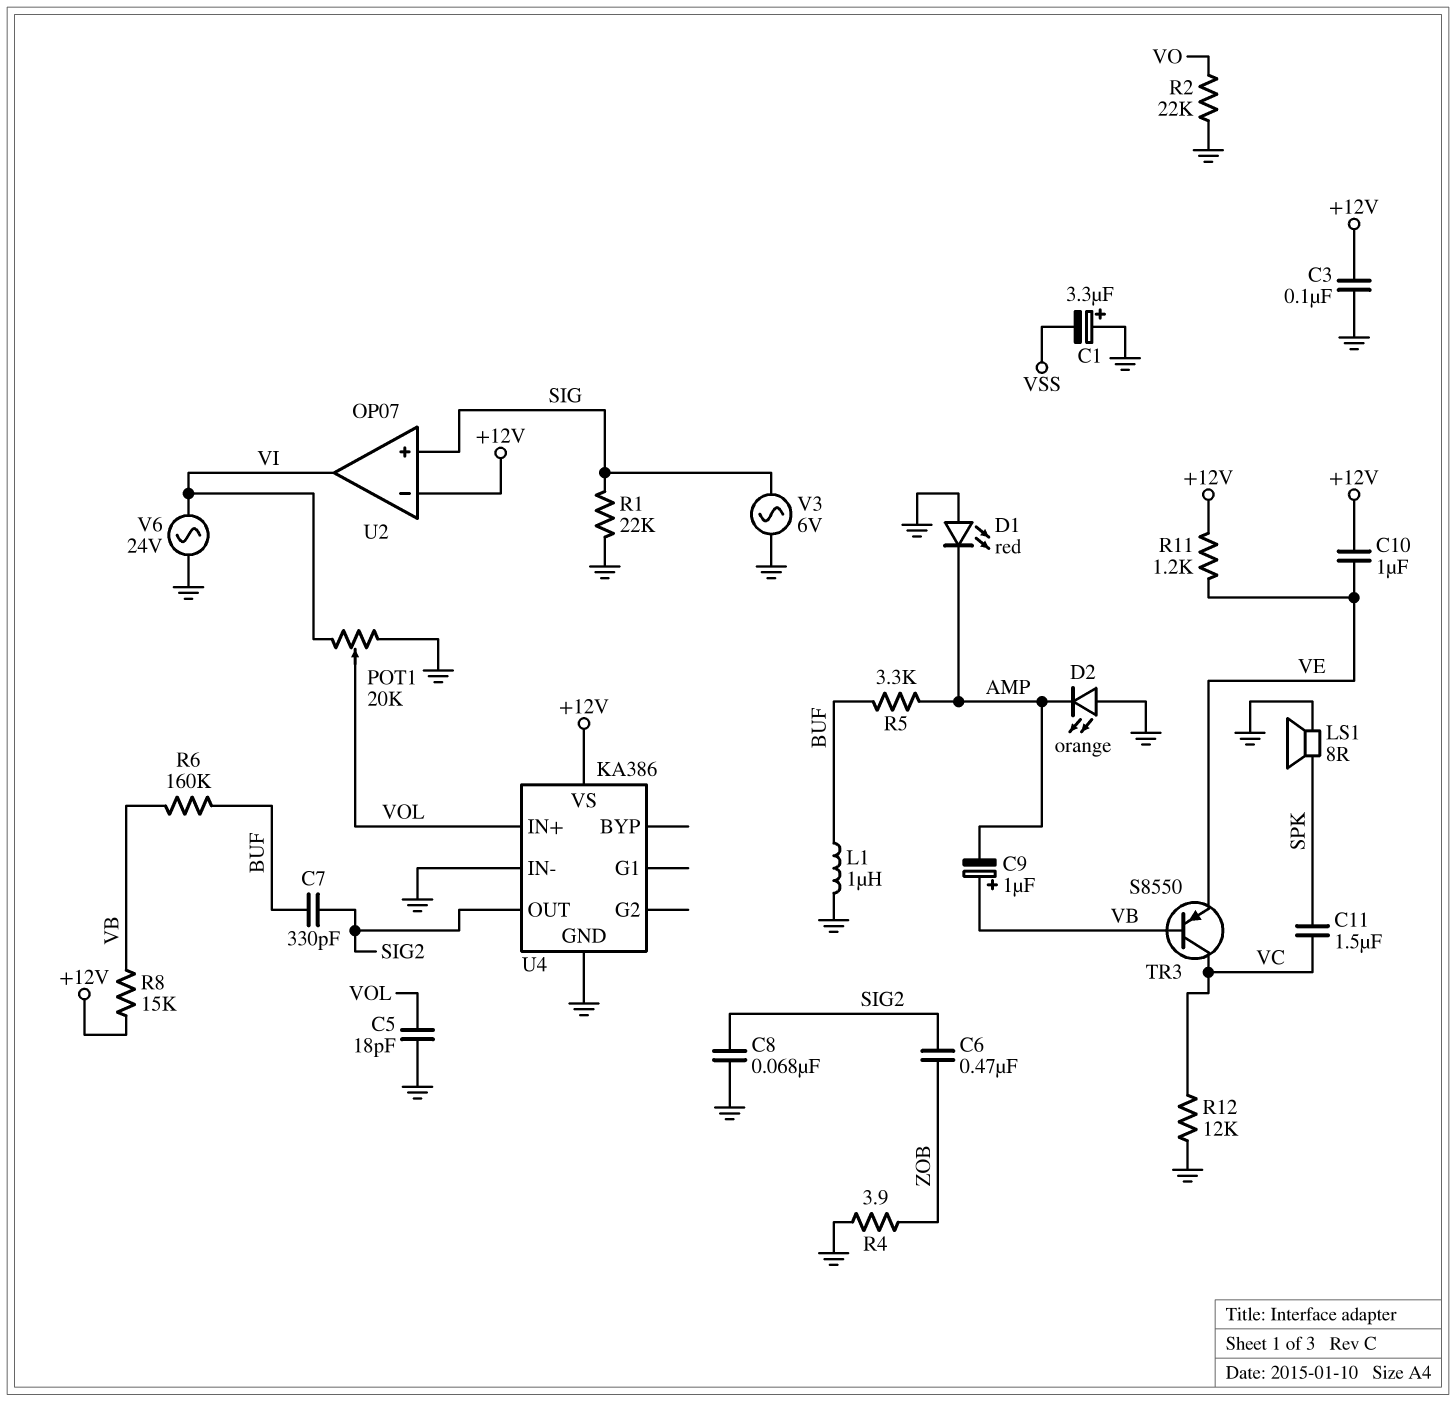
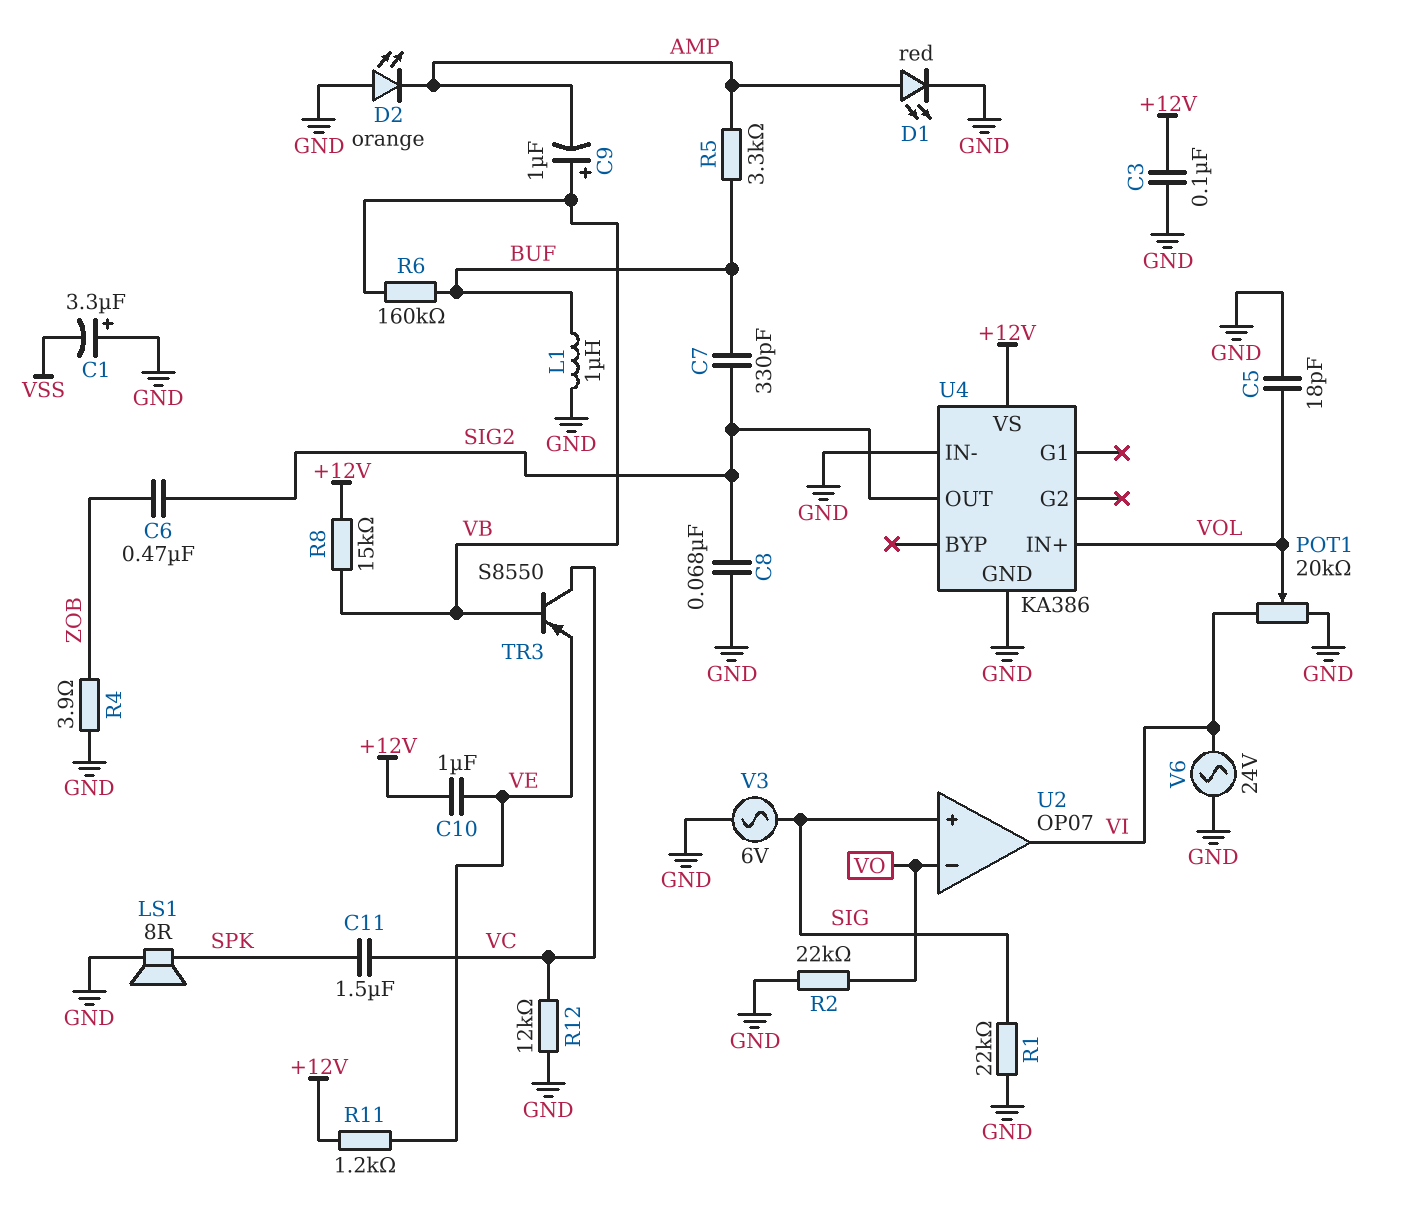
D1: LED red (A GND, K AMP) -> LED red (A AMP, K GND)
U2 pin in-: +12V -> VO

